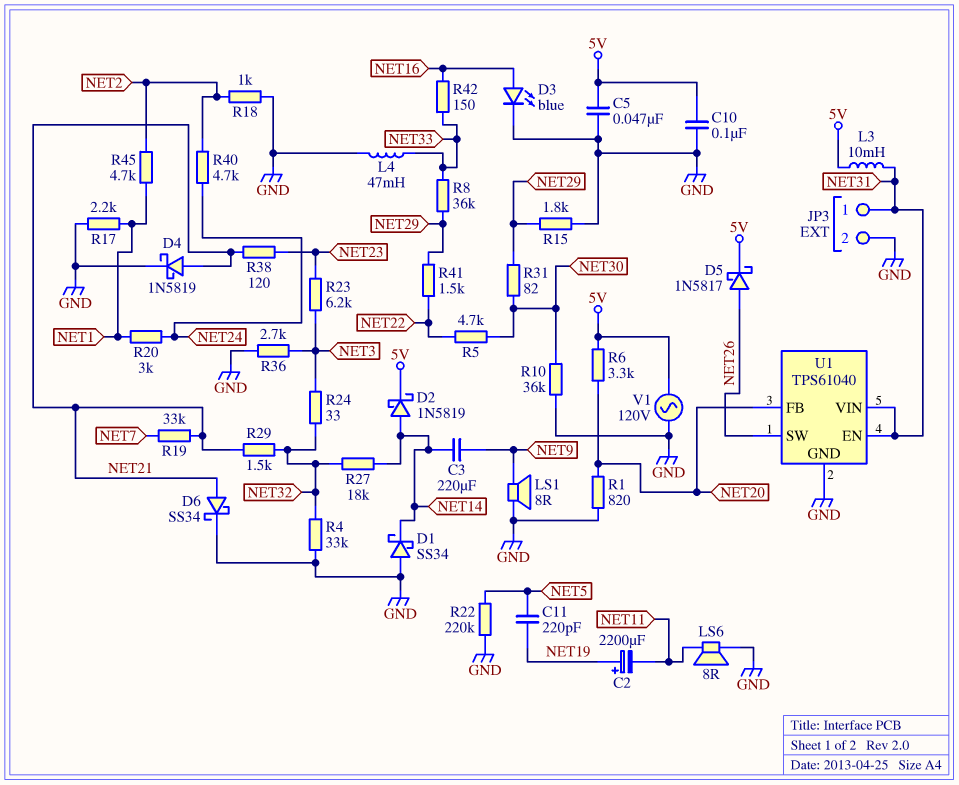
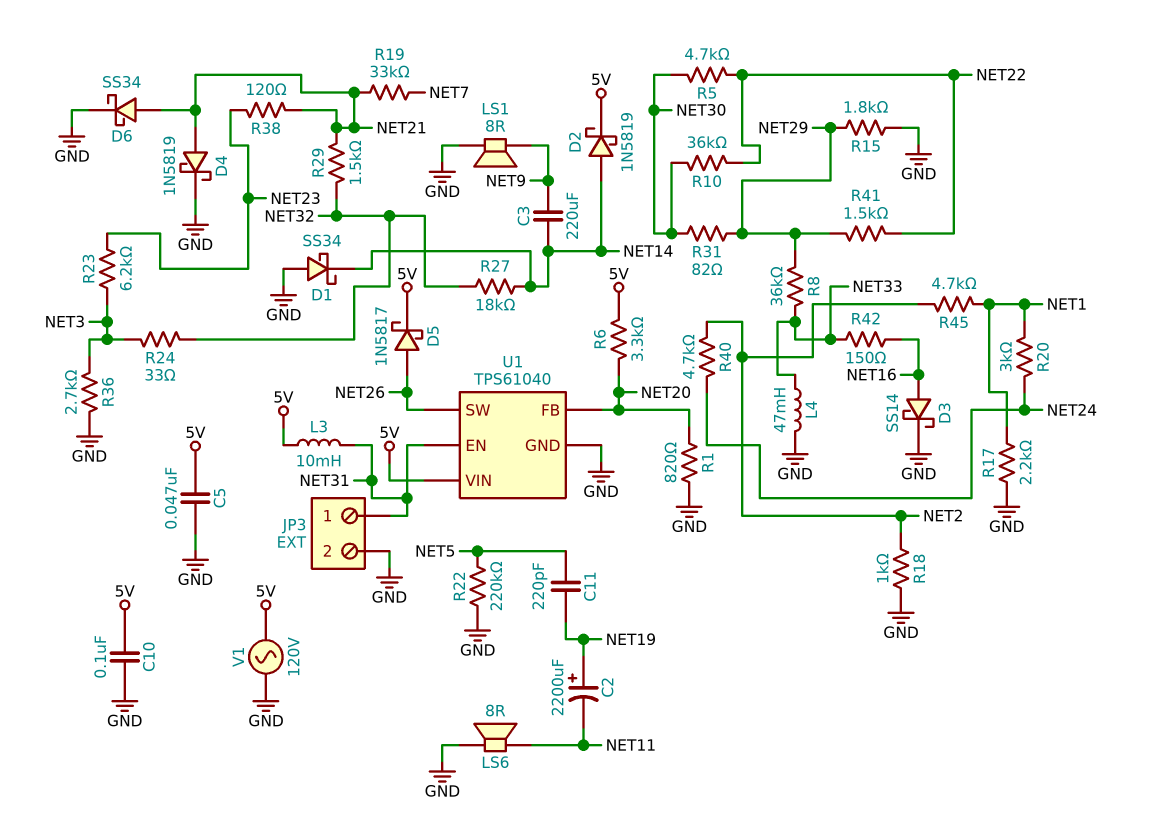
D3: LED blue (A NET16, K GND) -> schottky SS14 (A NET16, K GND)
R4: 33k (GND, NET32) -> none
R10: 36k (GND, NET30) -> 36k (NET22, NET30)
U1 pin VIN: NET31 -> 5V

